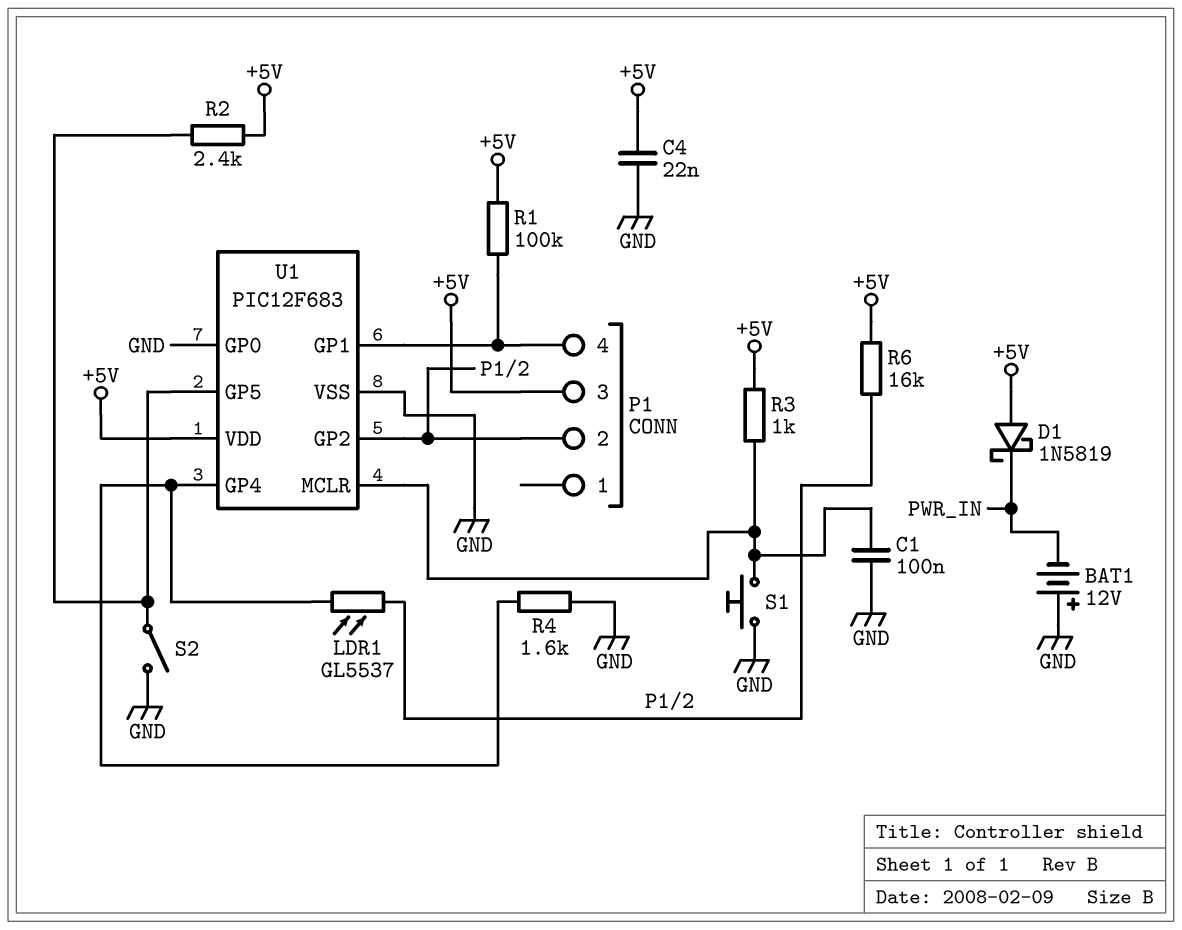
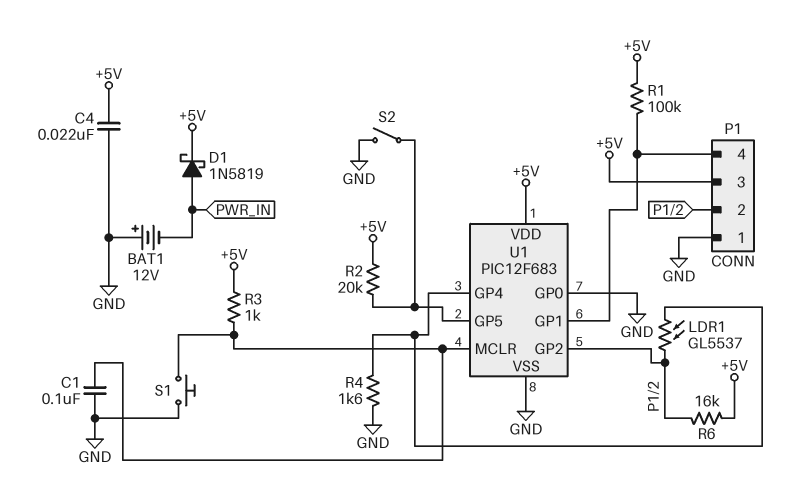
D1: schottky 1N5819 (A +5V, K PWR_IN) -> schottky 1N5819 (A PWR_IN, K +5V)
P1 pin 1: none -> GND
R2: 2.4k (+5V, U1/GP5) -> 20k (+5V, U1/GP5)

